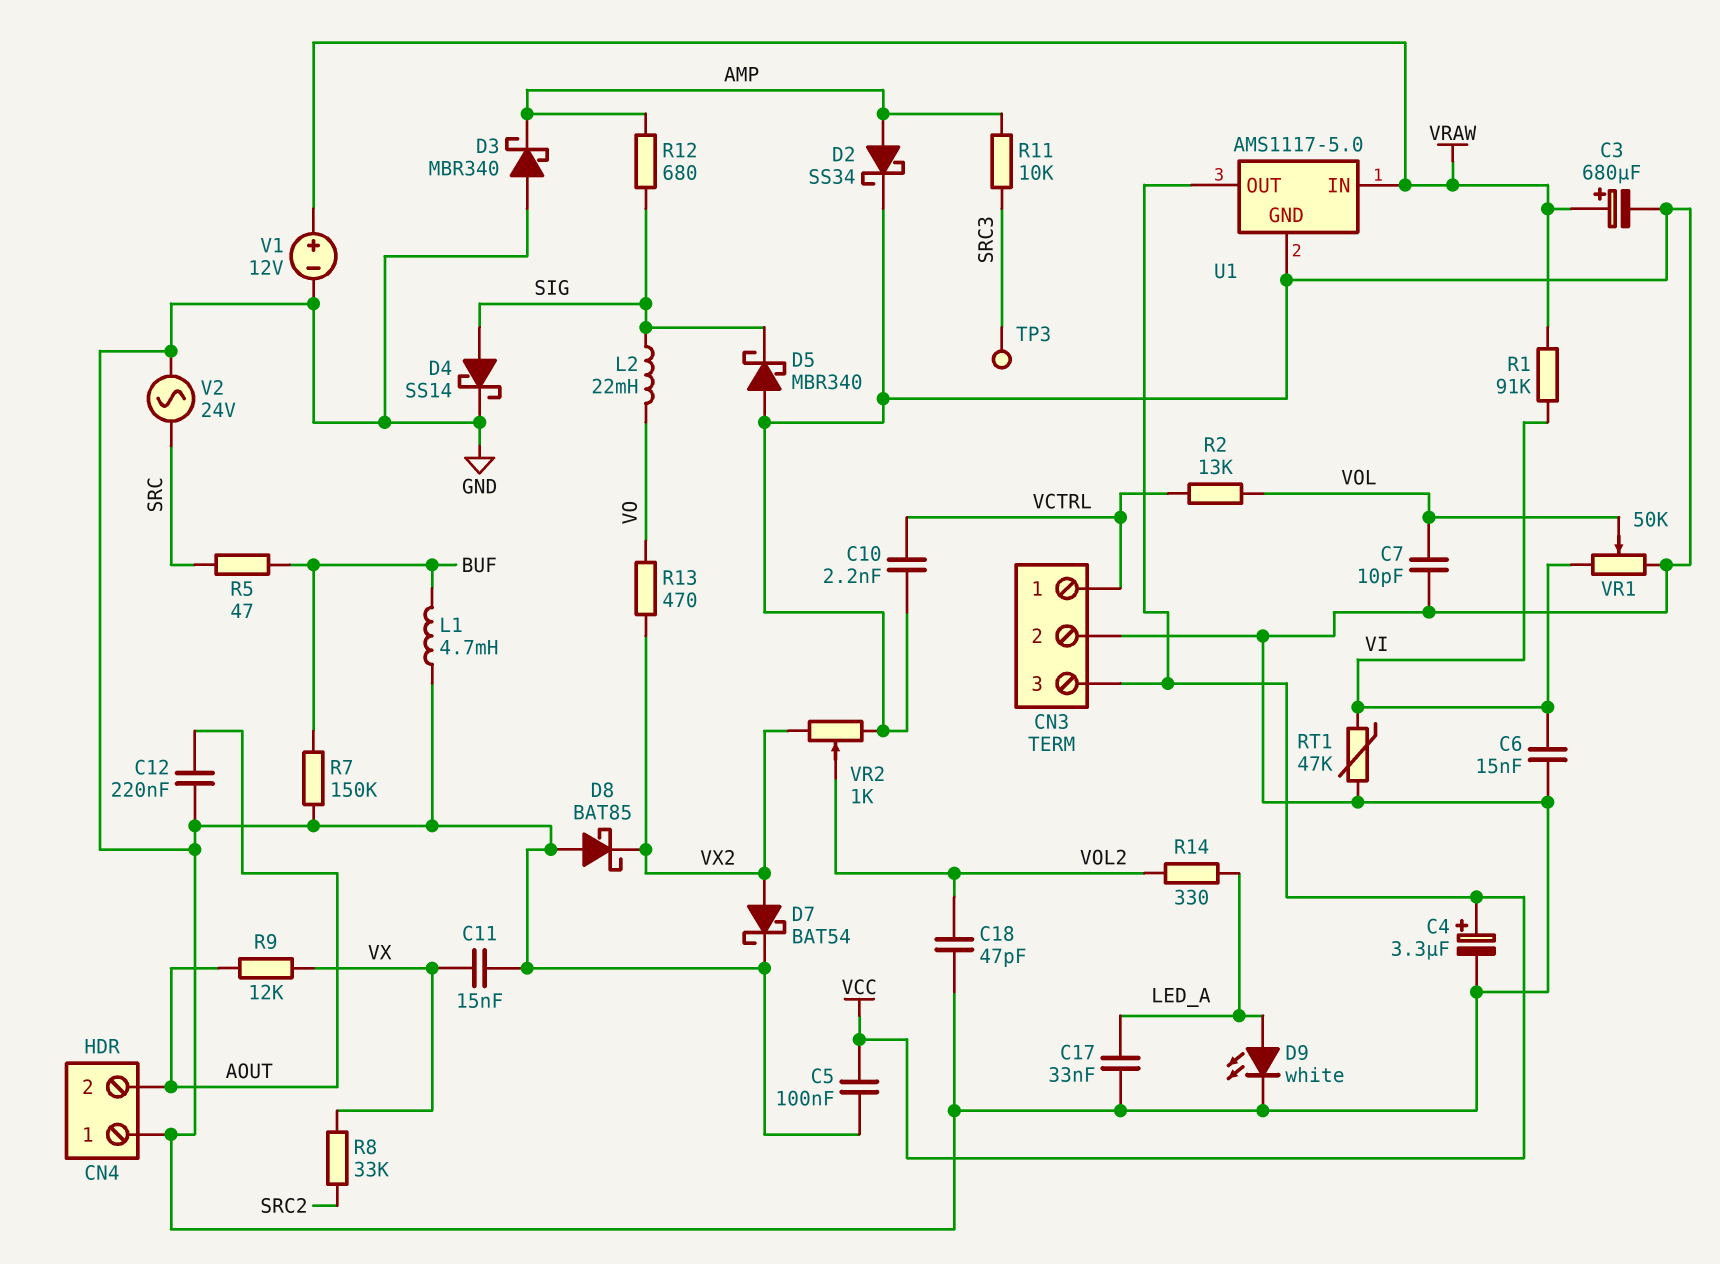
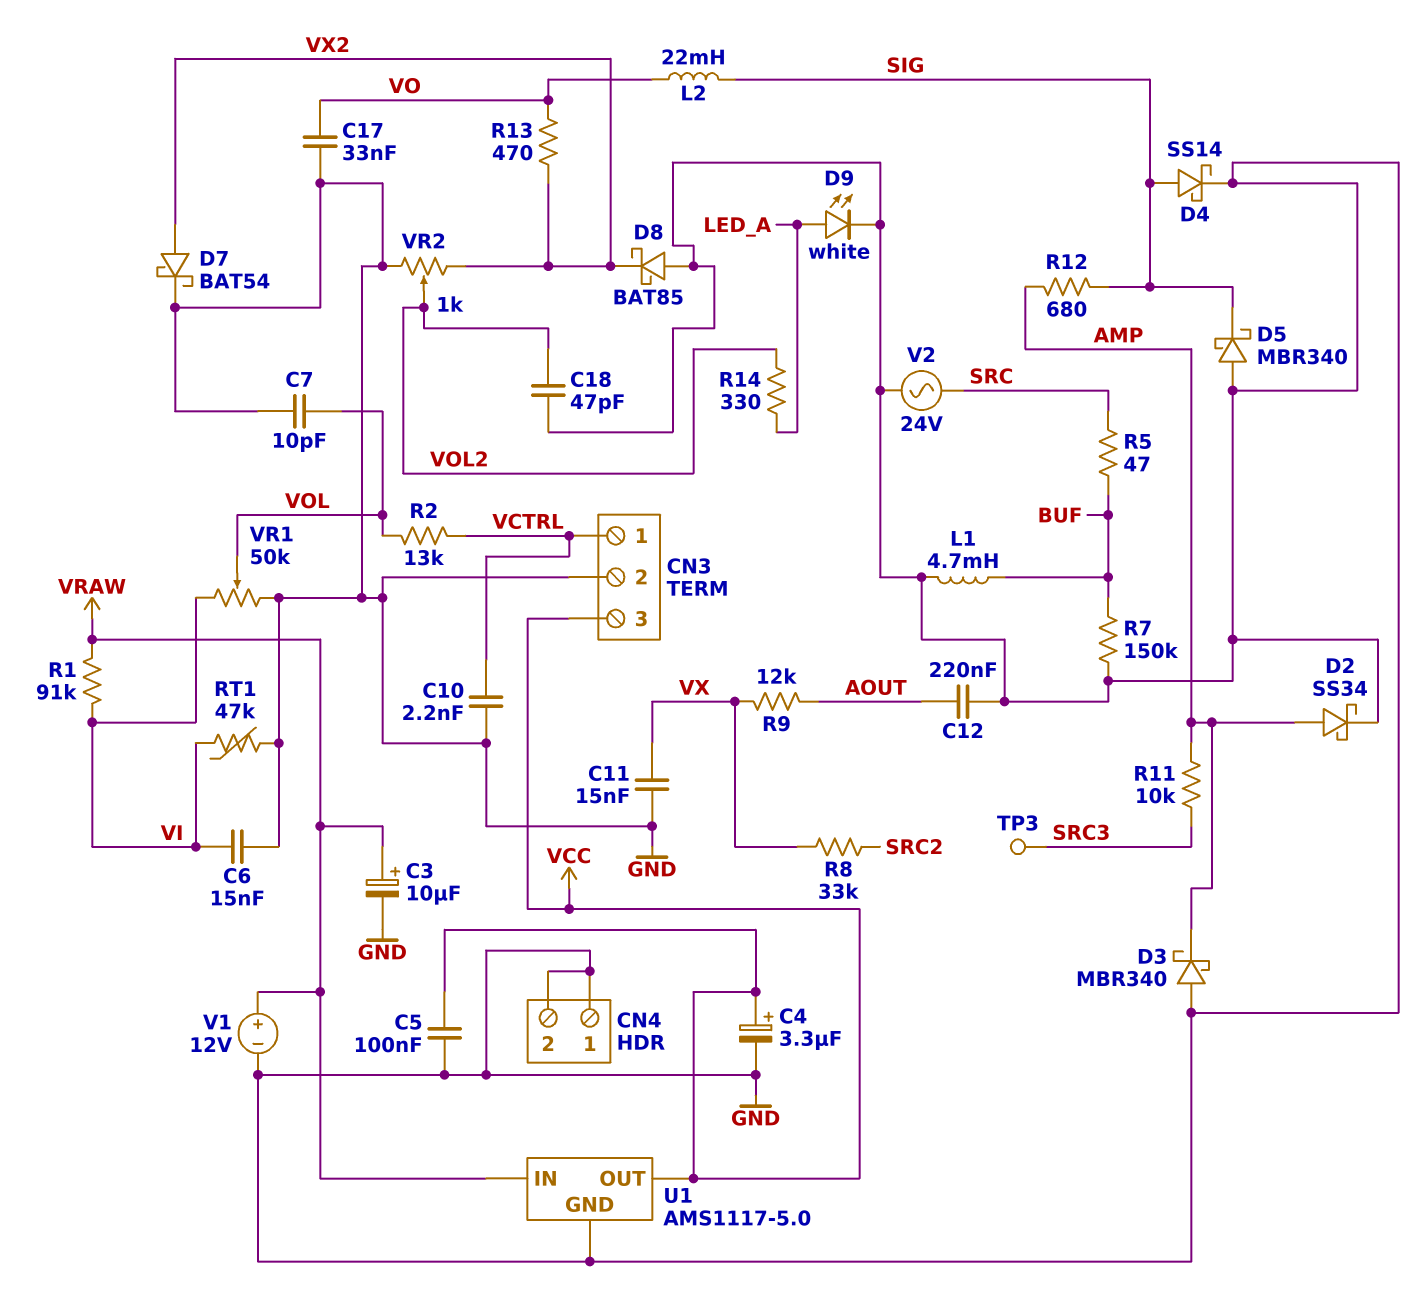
C3: 680uF (plus VRAW, minus GND) -> 10uF (plus VRAW, minus GND)
C17: 33nF (GND, LED_A) -> 33nF (GND, VO)
CN4 pin 2: AOUT -> GND

